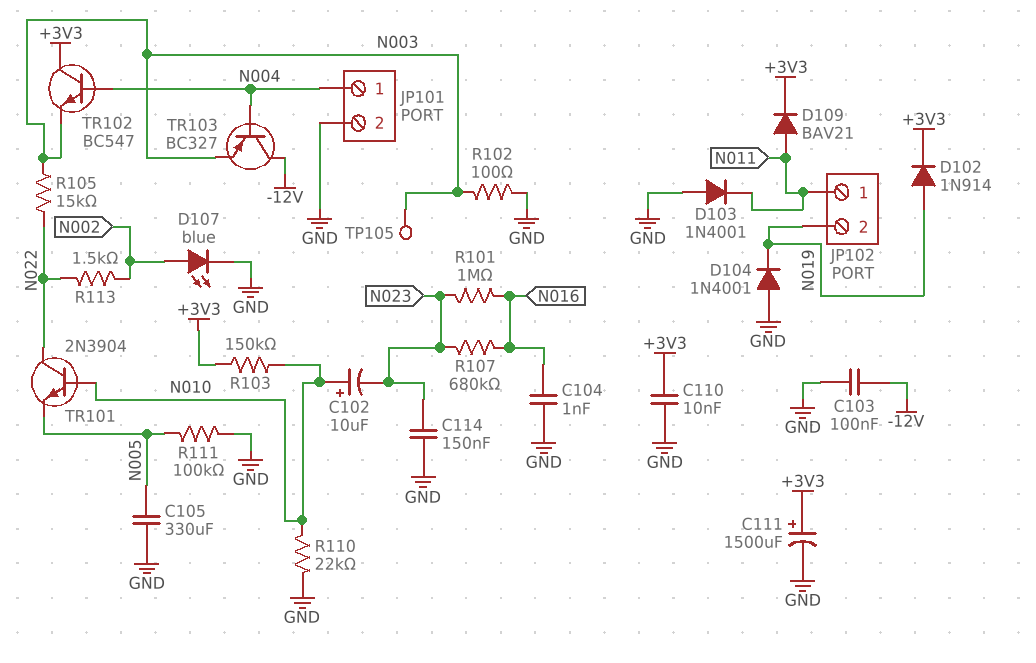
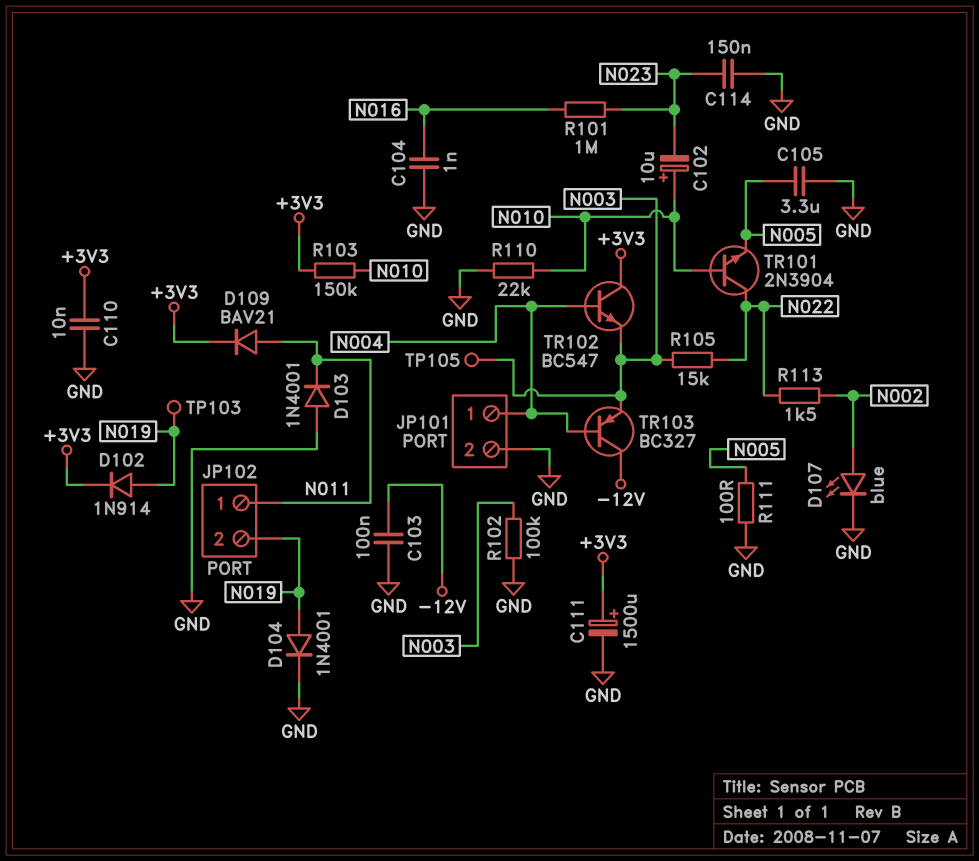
C105: 330uF (GND, N005) -> 3.3uF (GND, N005)
D104: diode 1N4001 (A GND, K N019) -> diode 1N4001 (A N019, K GND)
R102: 100 (GND, N003) -> 100k (GND, N003)
R107: 680k (N016, N023) -> none
R111: 100k (GND, N005) -> 100 (GND, N005)
TP103: none -> test point (N019)

